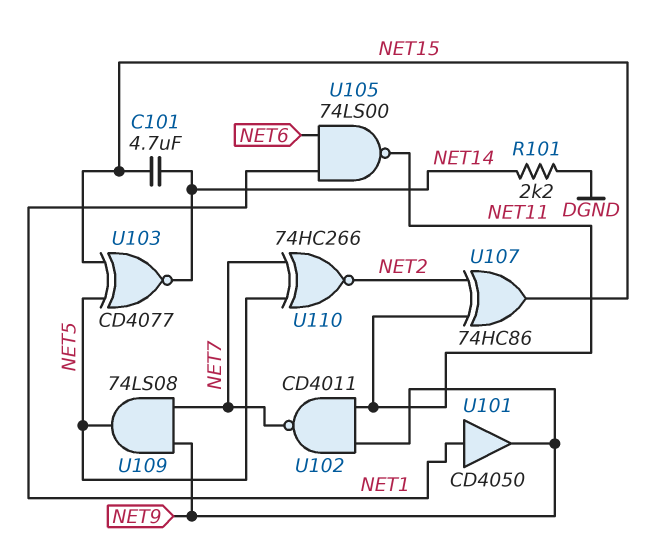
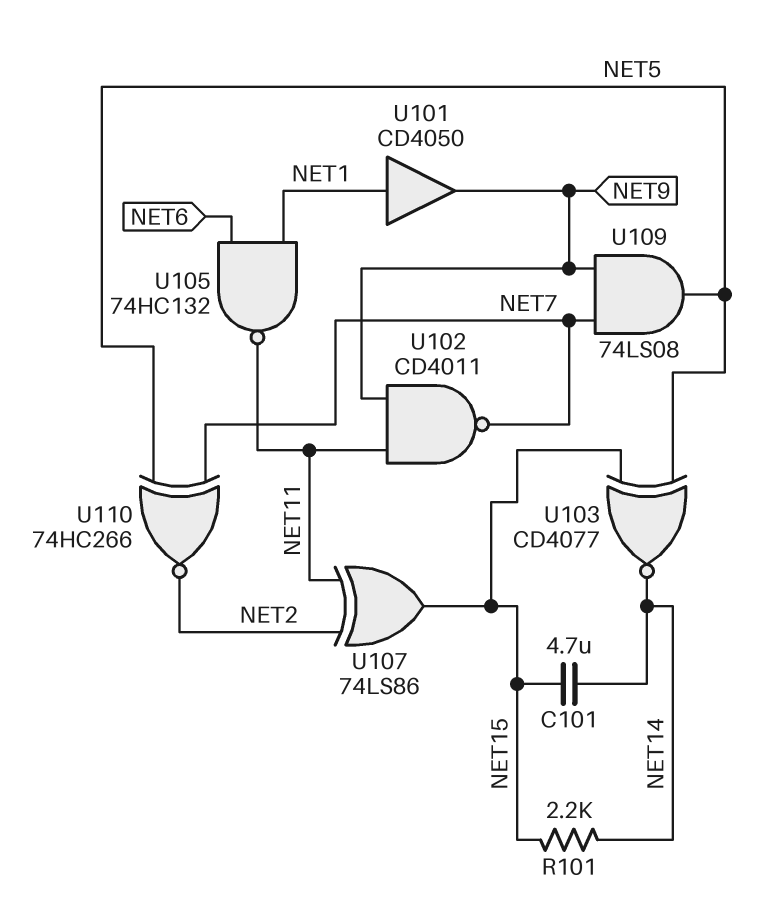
R101: 2.2k (DGND, NET14) -> 2.2k (NET14, NET15)
U105: NAND 74LS00 (in NET1, in NET6, out NET11) -> NAND 74HC132 (in NET1, in NET6, out NET11)
U107: XOR 74HC86 (in NET2, in NET11, out NET15) -> XOR 74LS86 (in NET2, in NET11, out NET15)

